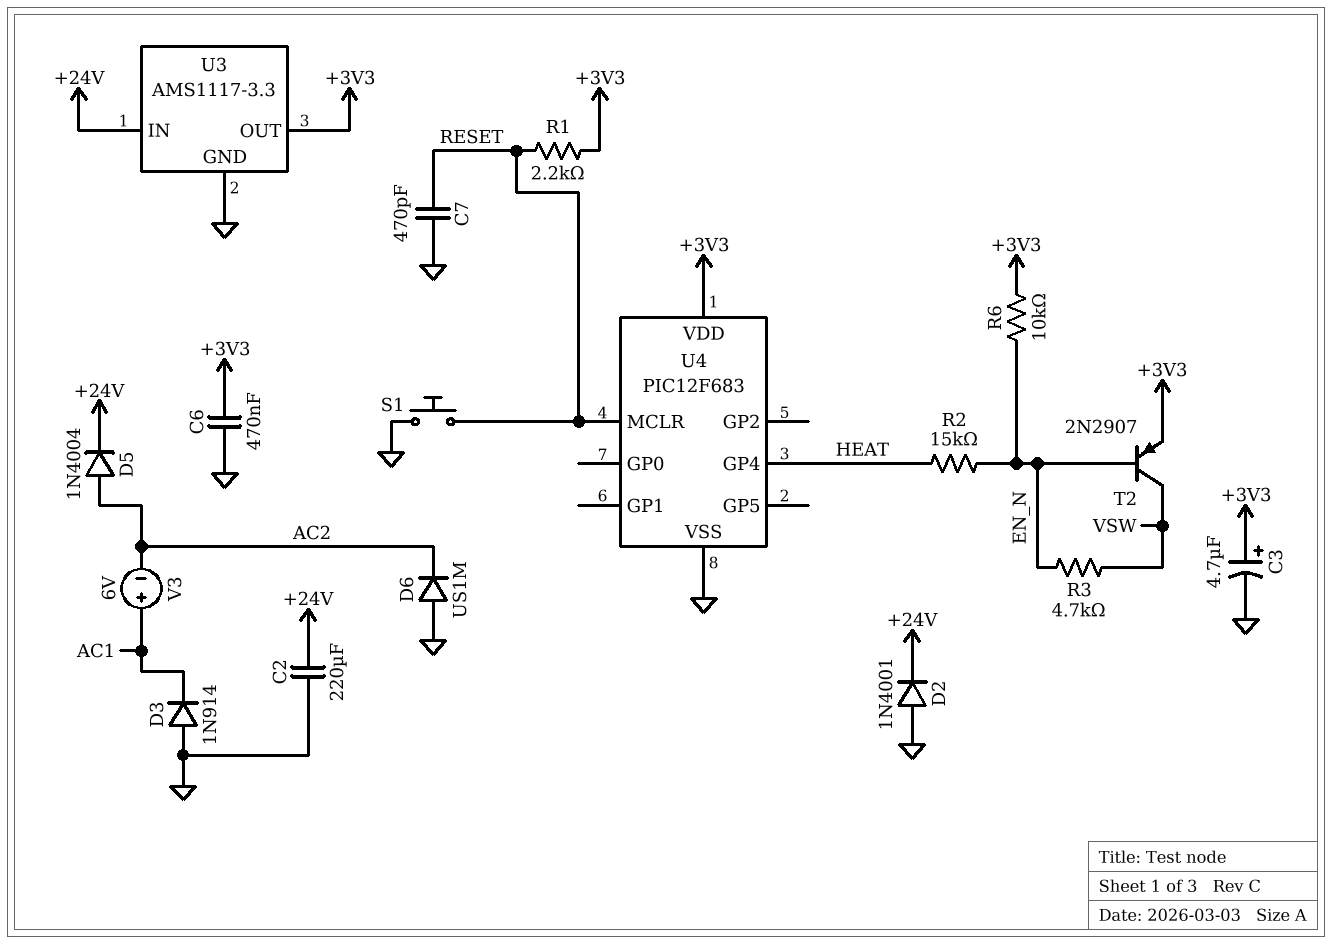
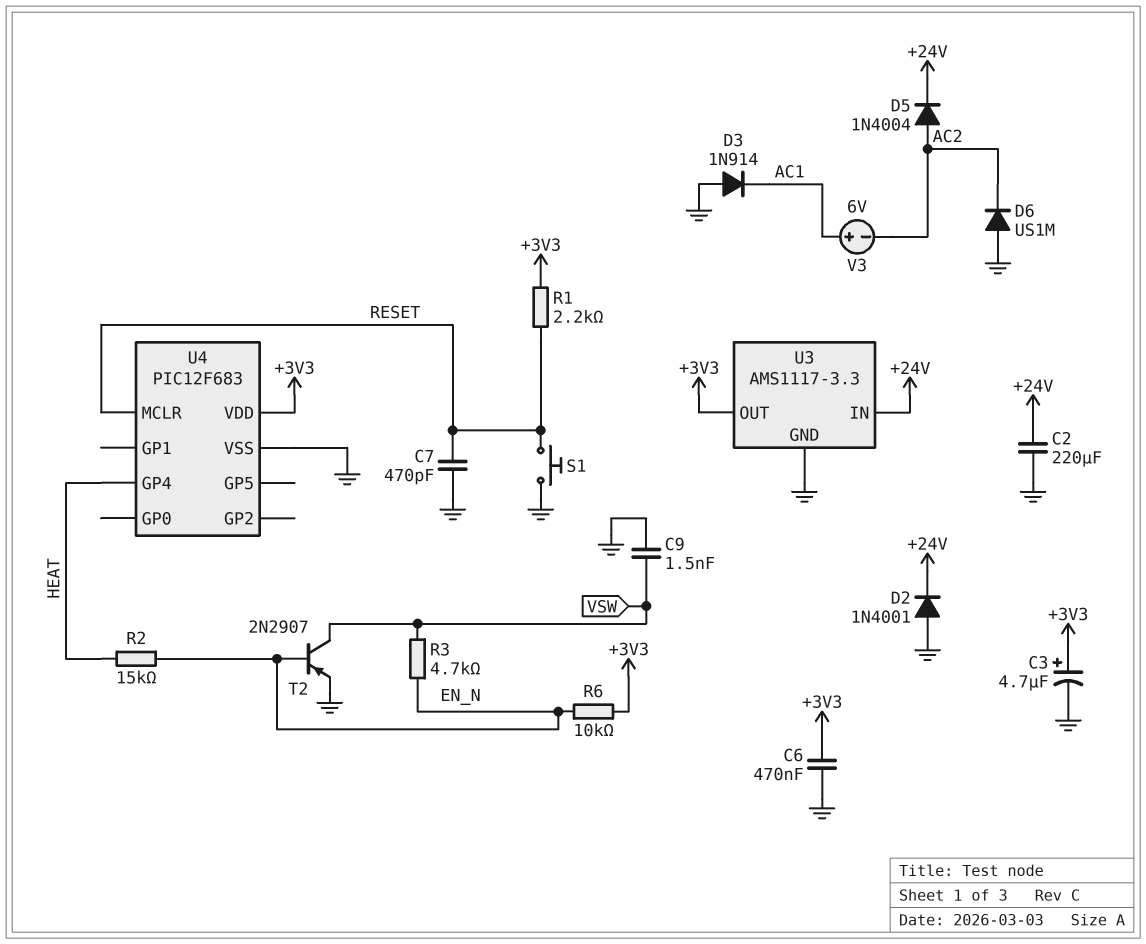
C9: none -> 1.5nF (GND, VSW)
T2: PNP 2N2907 (B EN_N, C VSW, E +3V3) -> PNP 2N2907 (B EN_N, C VSW, E GND)

